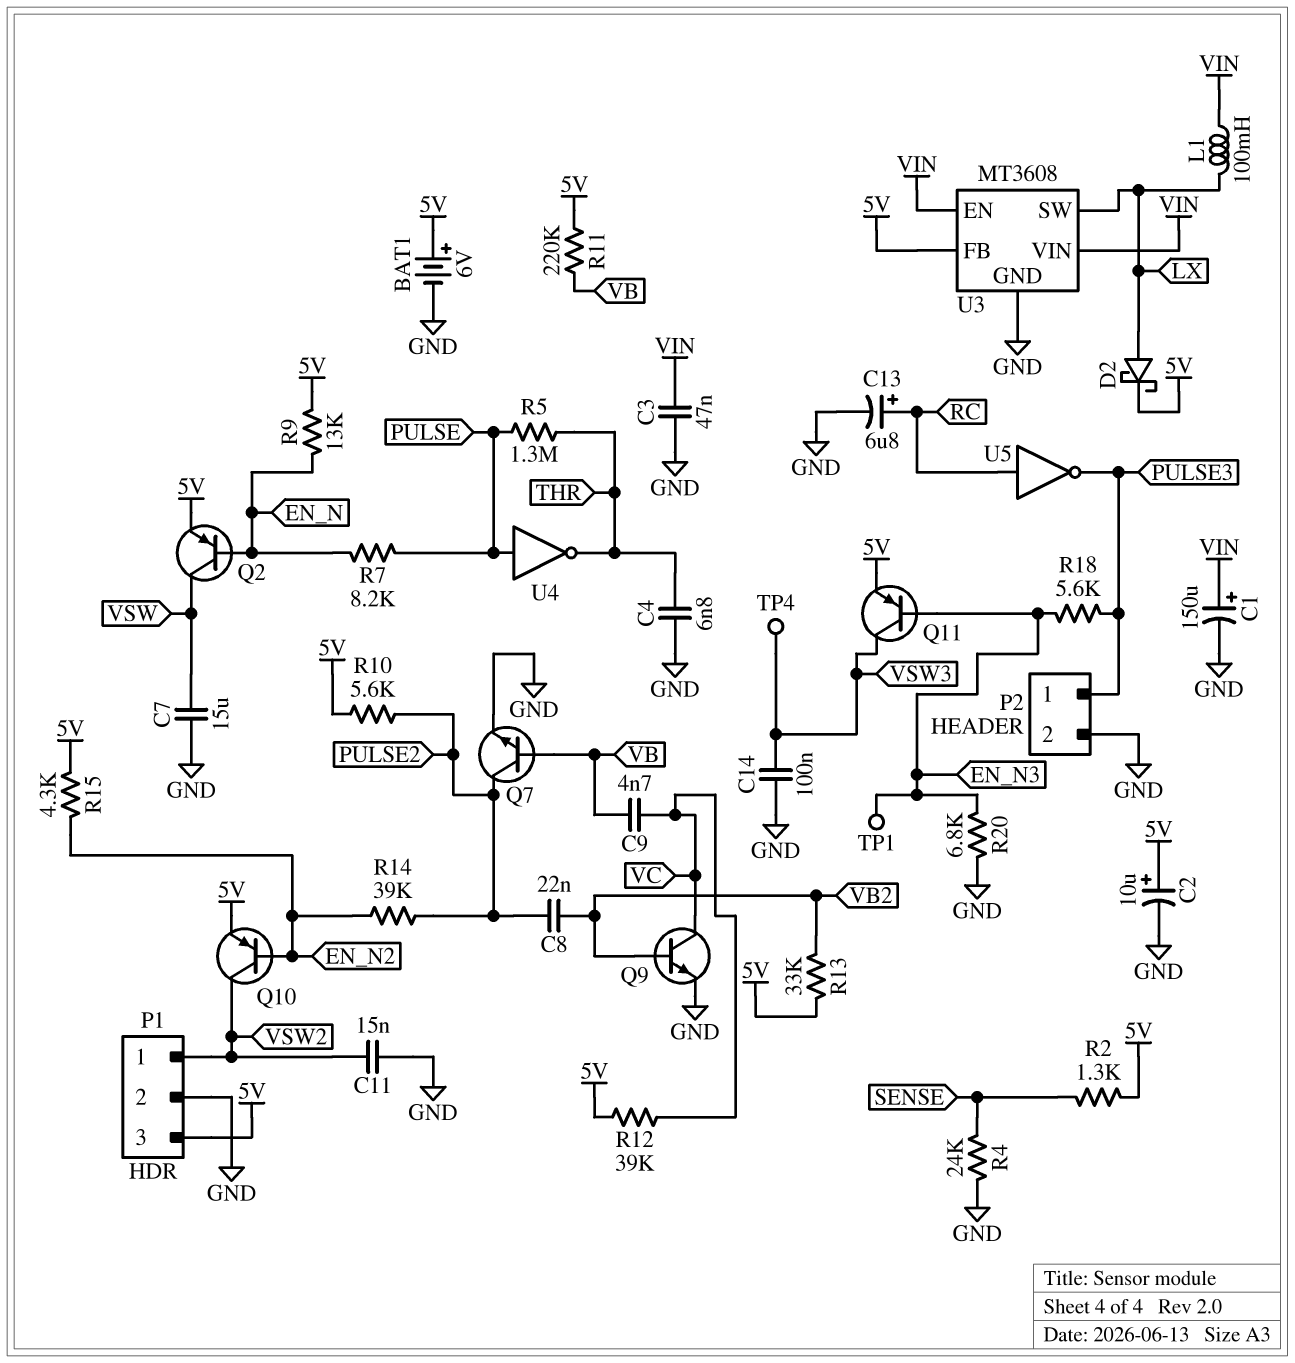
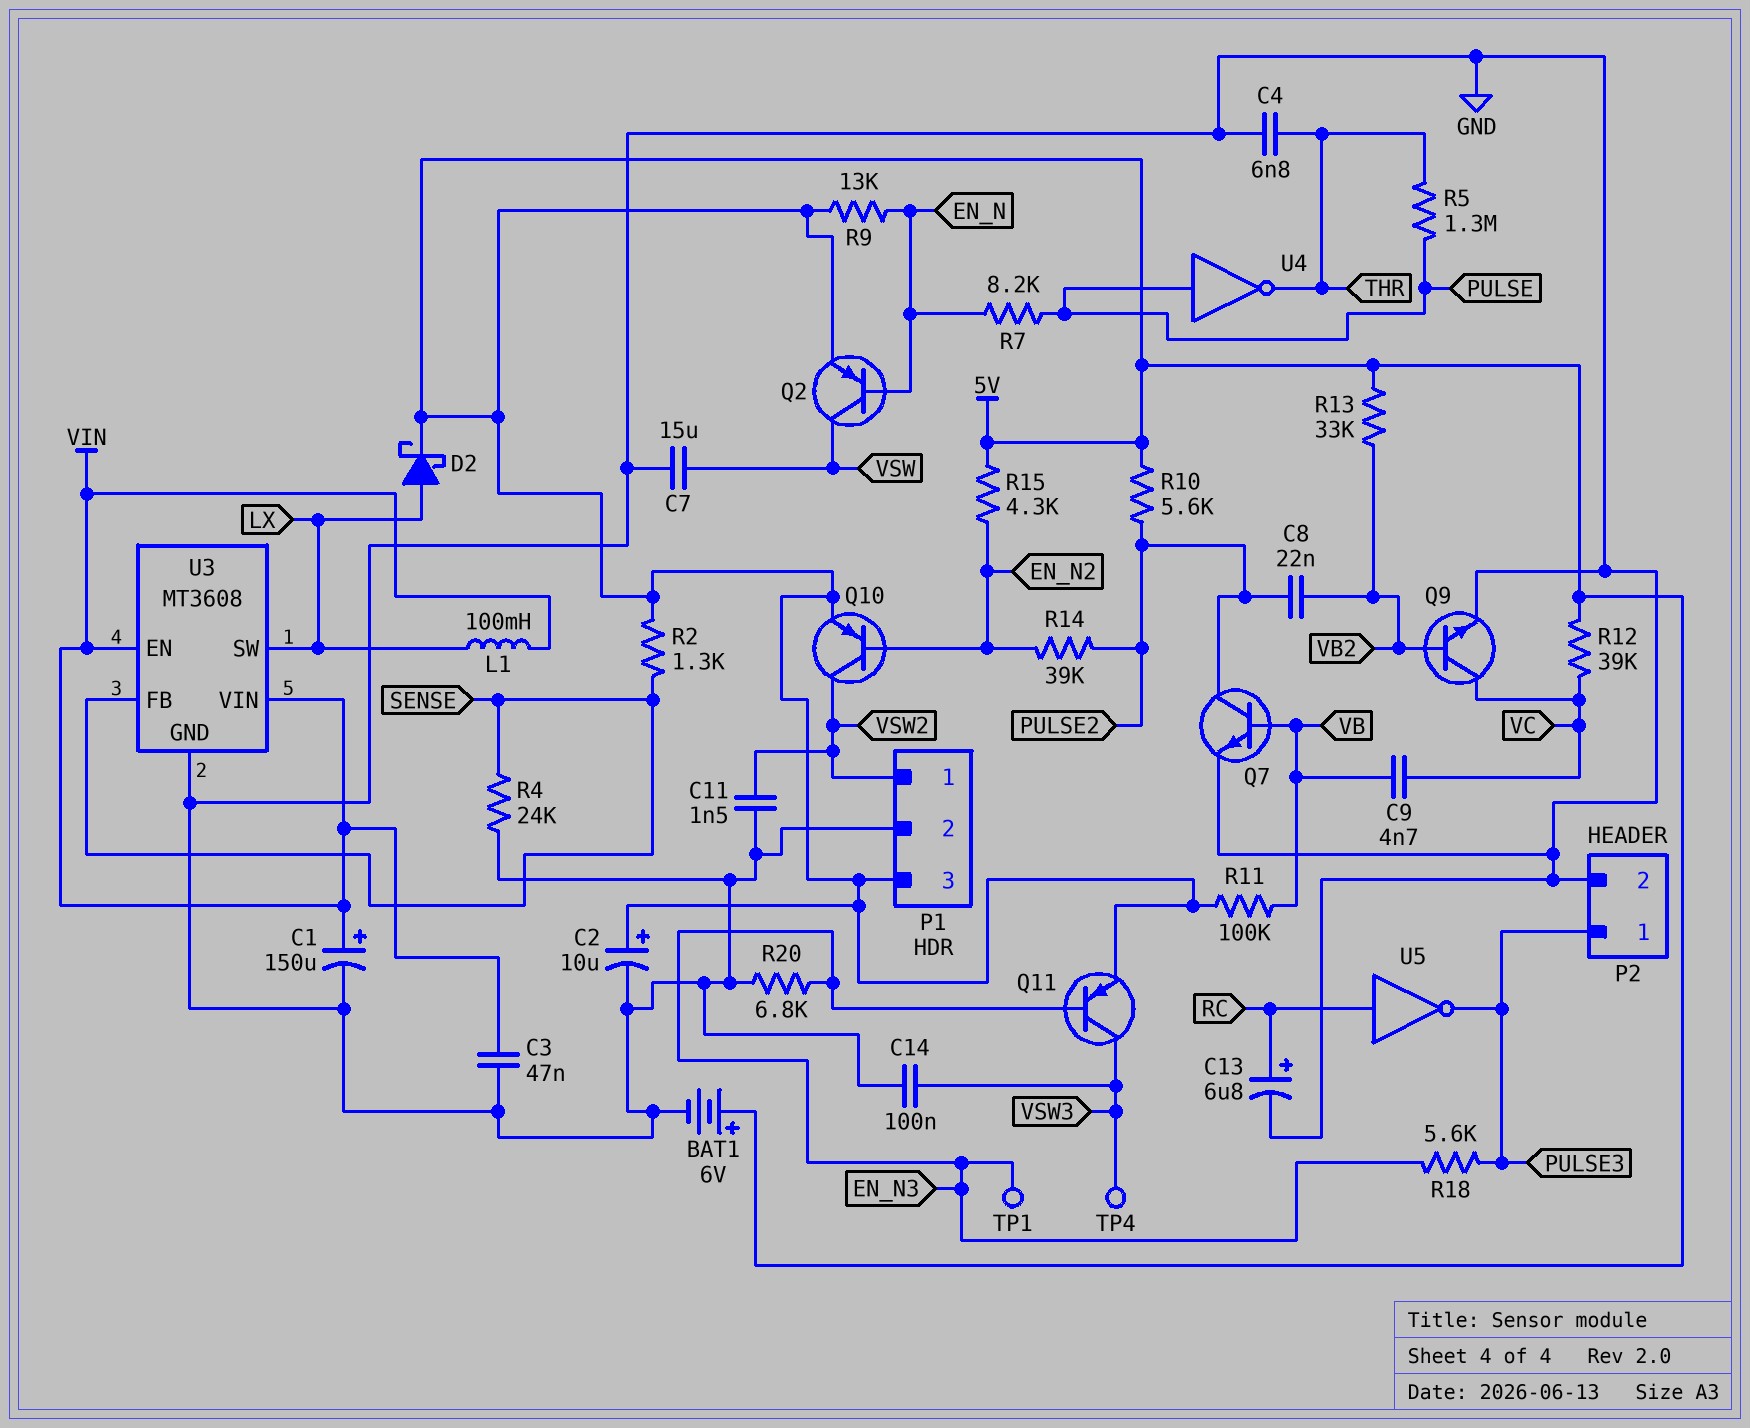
C11: 15nF (GND, VSW2) -> 1.5nF (GND, VSW2)
R11: 220k (5V, VB) -> 100k (5V, VB)
U3 pin FB: 5V -> SENSE

